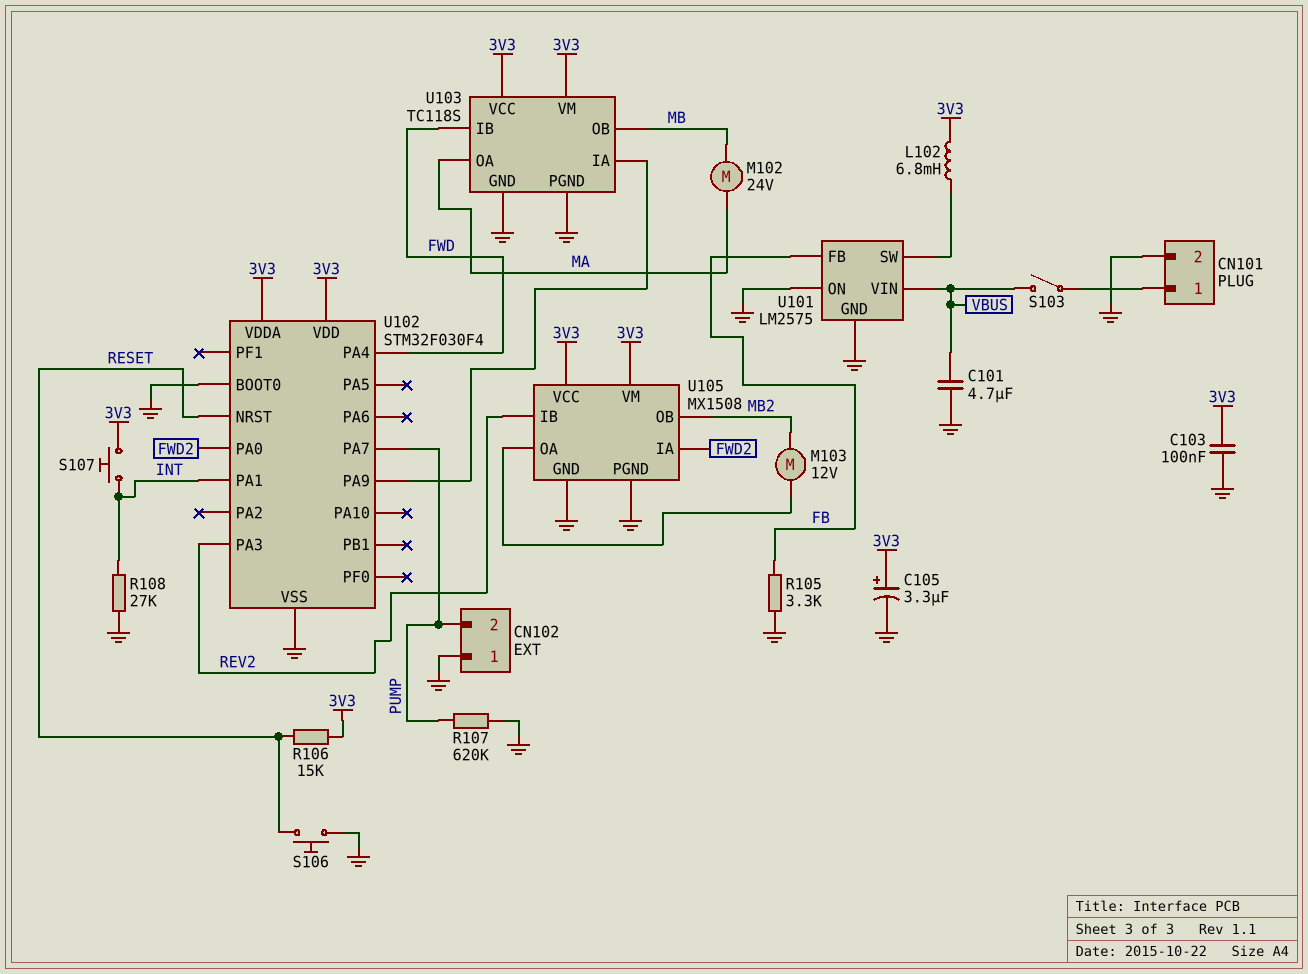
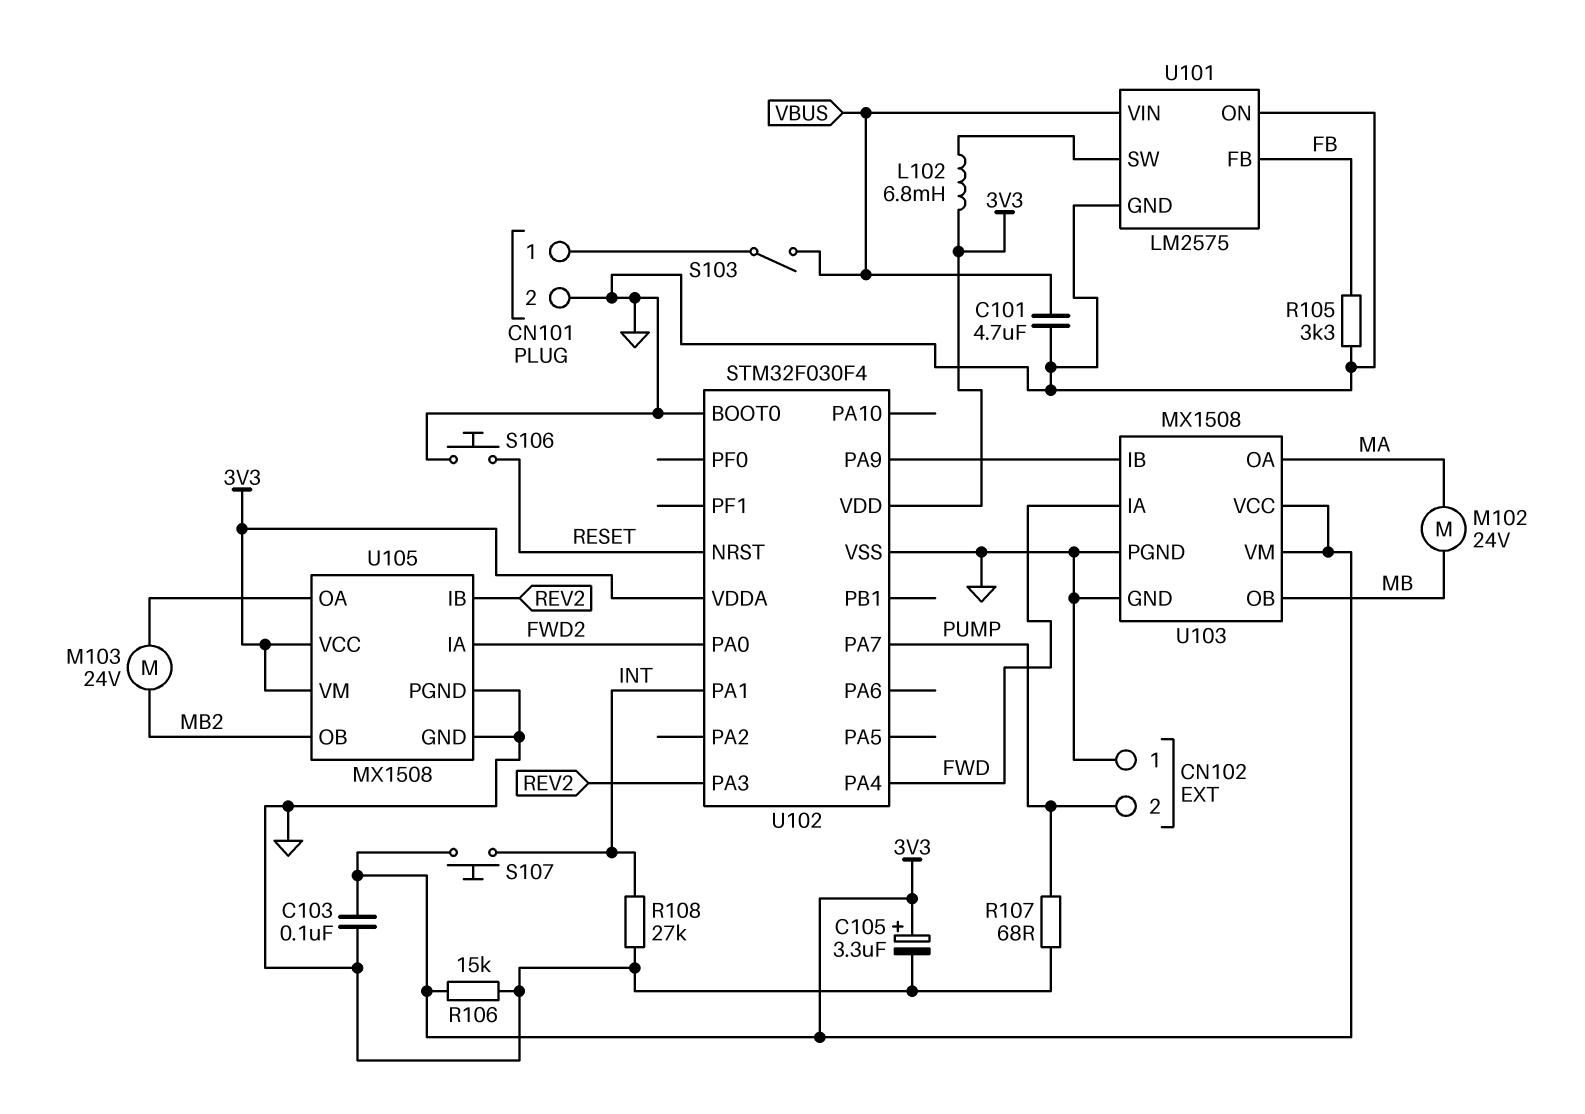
M103: motor 12V (MB2, U105/OA) -> motor 24V (MB2, U105/OA)
R106: 15k (3V3, RESET) -> 15k (3V3, GND)
R107: 620k (GND, PUMP) -> 68 (GND, PUMP)
U103: TC118S -> MX1508
U103 pin IA: U102/PA9 -> FWD
U103 pin IB: FWD -> U102/PA9

